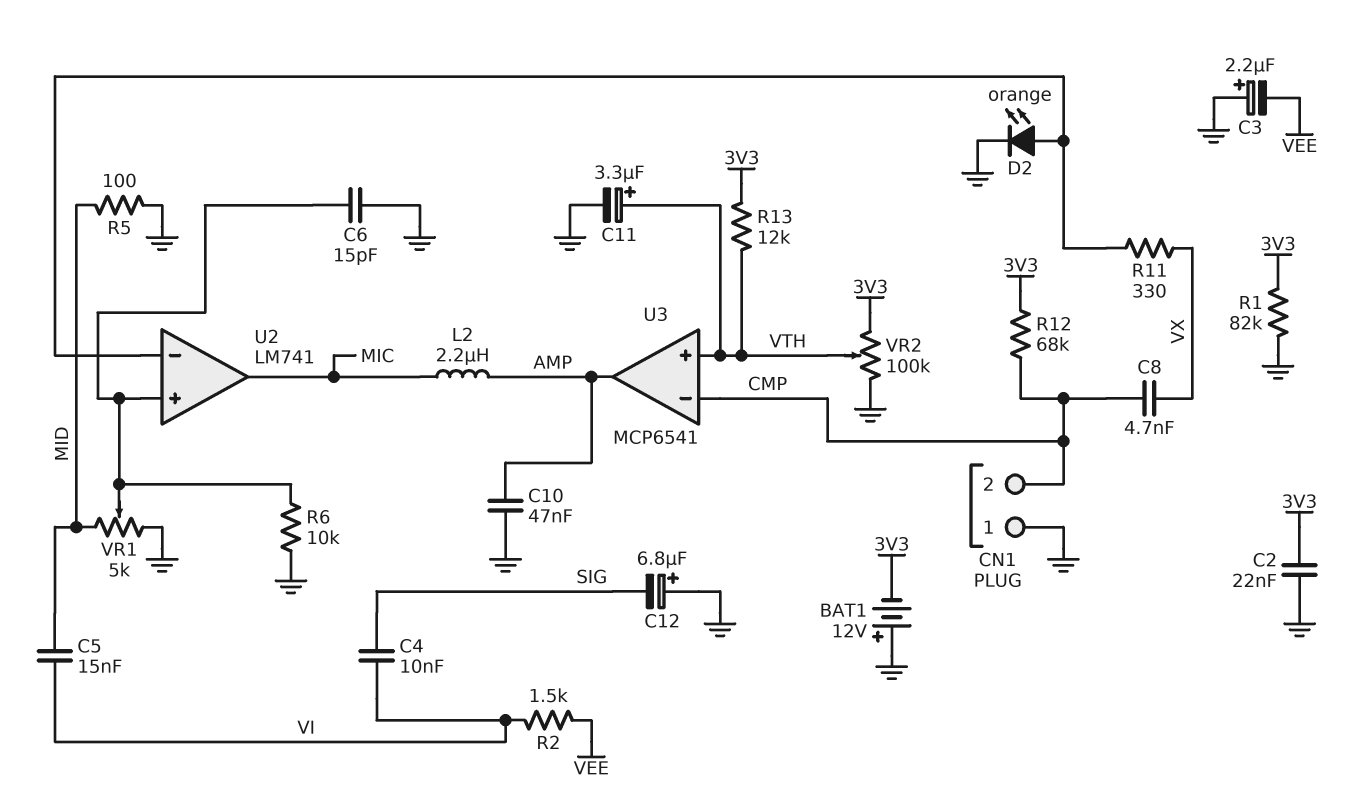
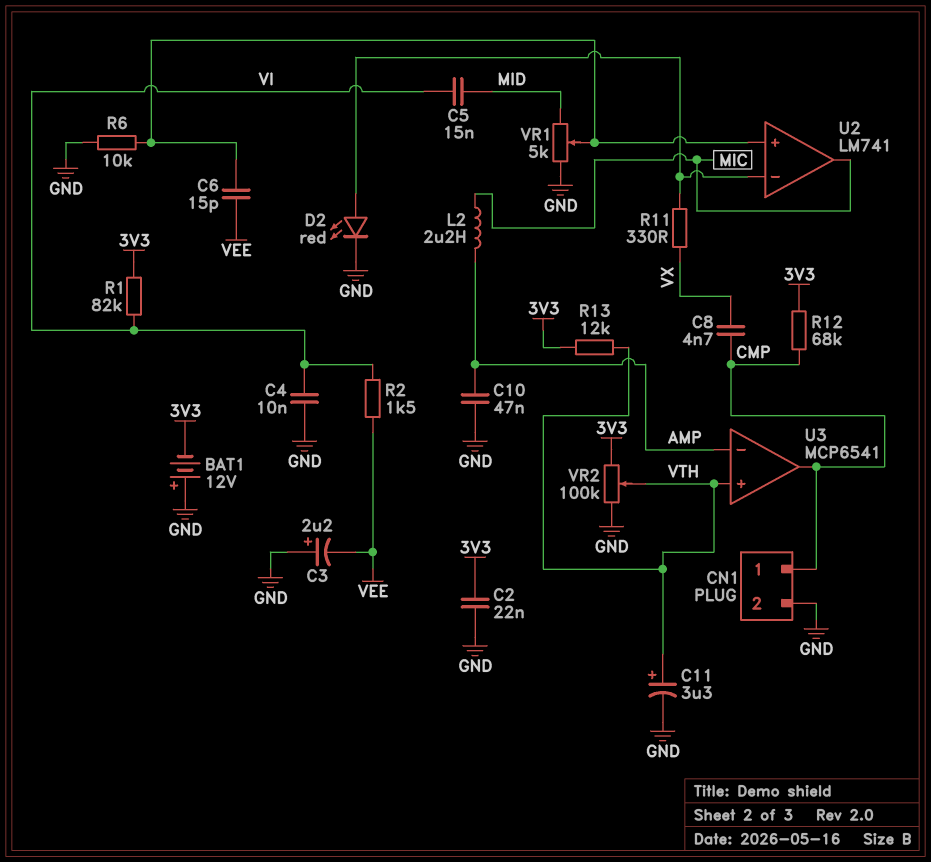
C4: 10nF (SIG, VI) -> 10nF (GND, VI)
C6: 15pF (GND, U2/in+) -> 15pF (U2/in+, VEE)
C12: 6.8uF (plus GND, minus SIG) -> none
CN1 pin 1: GND -> CMP
CN1 pin 2: CMP -> GND
D2: LED orange (A U2/in-, K GND) -> LED red (A U2/in-, K GND)
R1: 82k (3V3, GND) -> 82k (3V3, VI)
R5: 100 (GND, MID) -> none
U3 pin in-: CMP -> AMP
U3 pin out: AMP -> CMP

